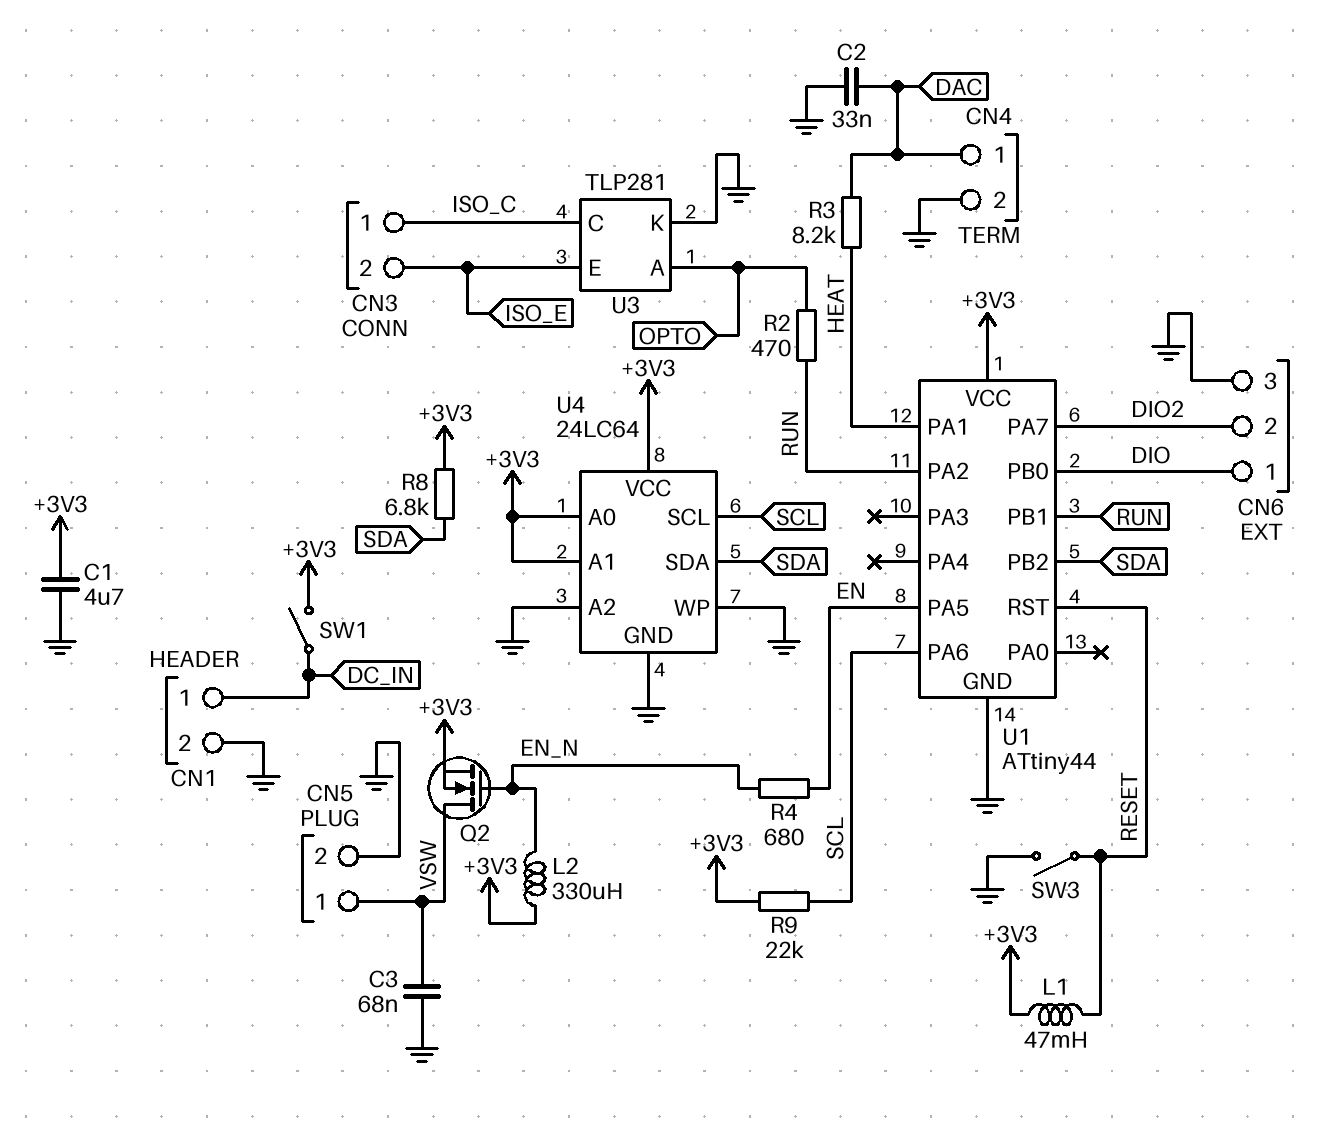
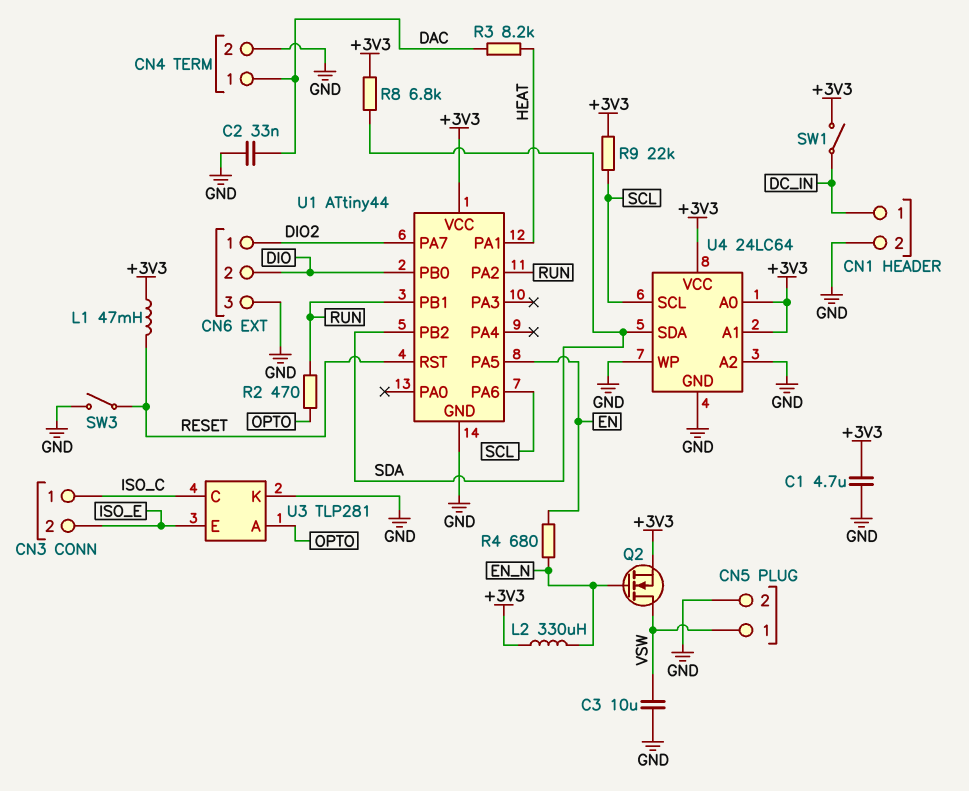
C3: 68nF (GND, VSW) -> 10uF (GND, VSW)
CN6 pin 1: DIO -> DIO2
CN6 pin 2: DIO2 -> DIO

